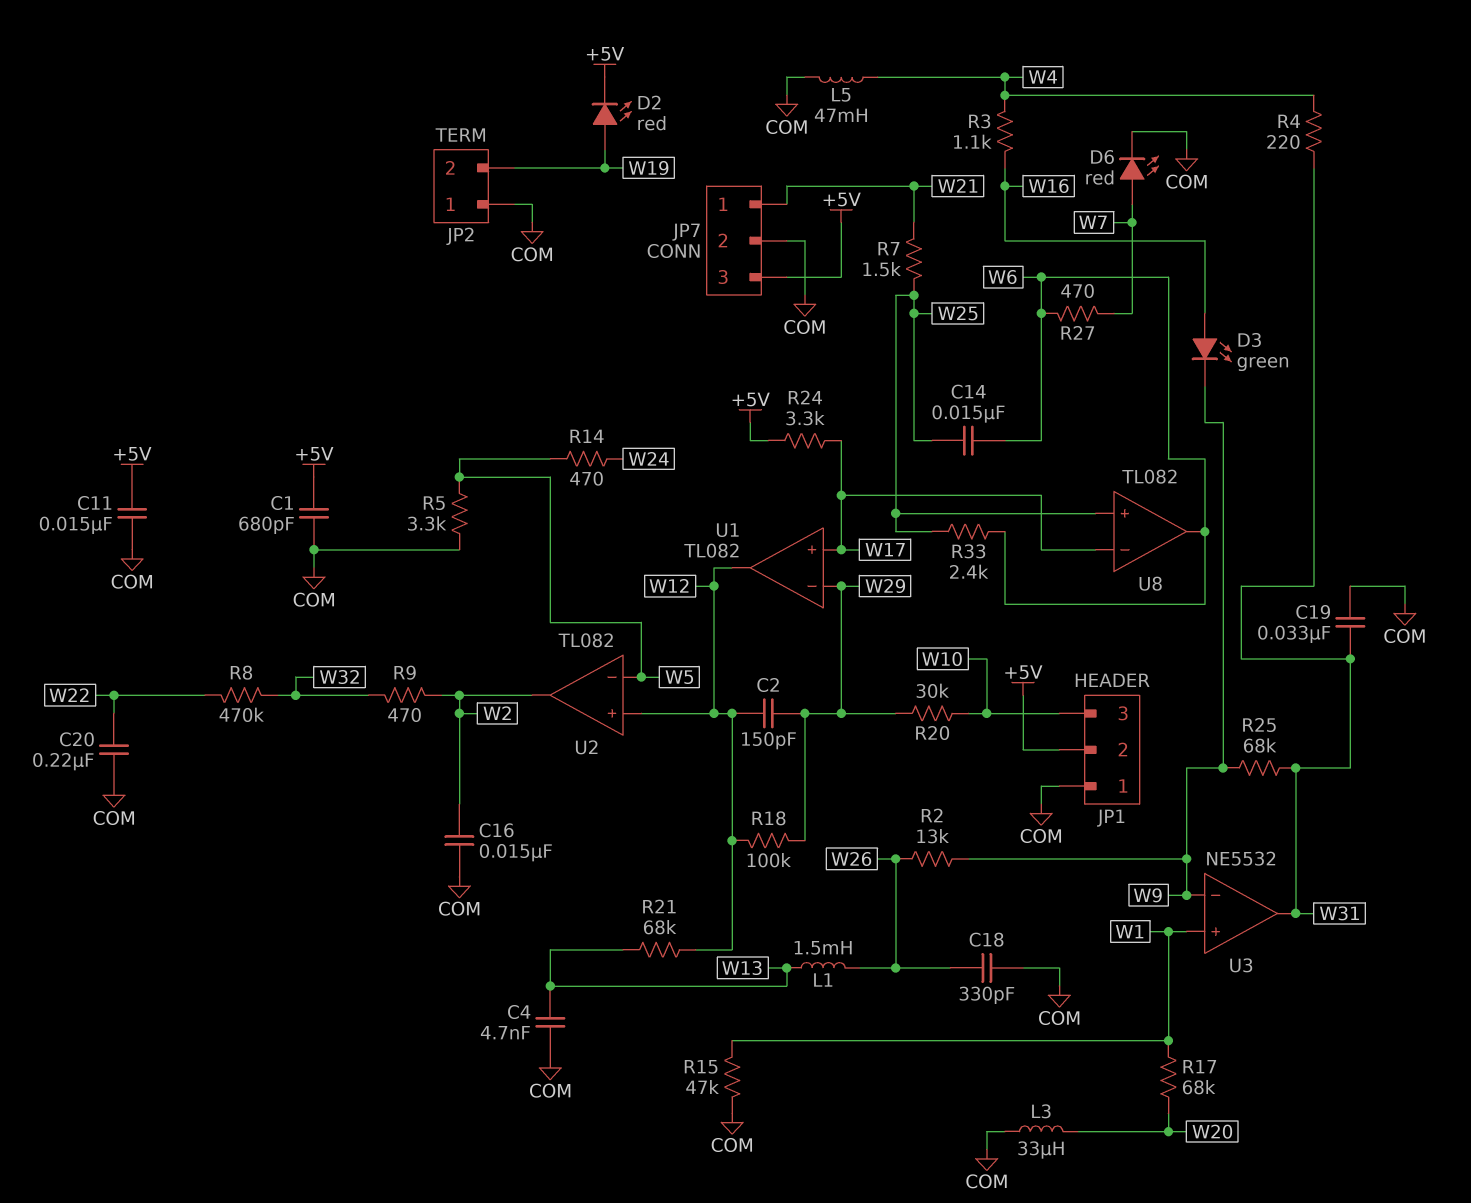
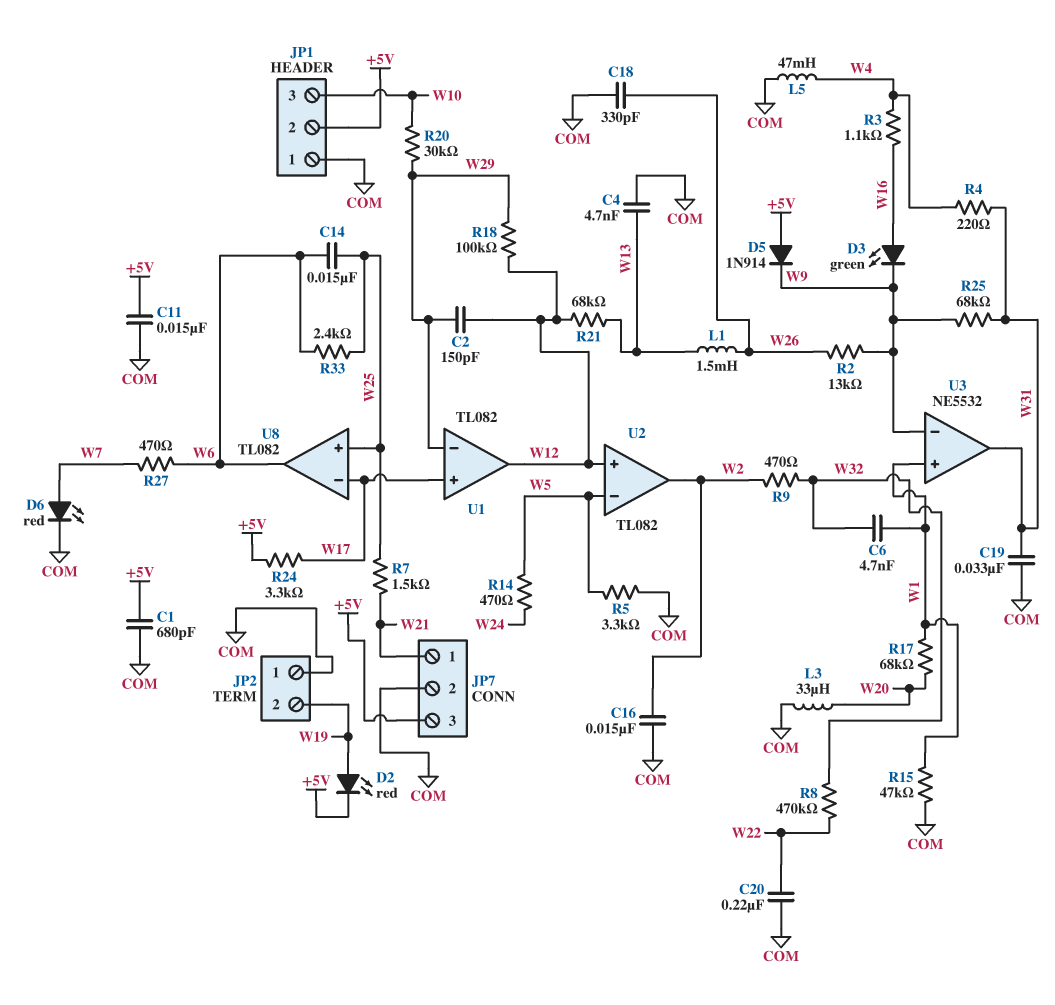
C6: none -> 4.7nF (W1, W32)
D5: none -> diode 1N914 (A +5V, K W9)

